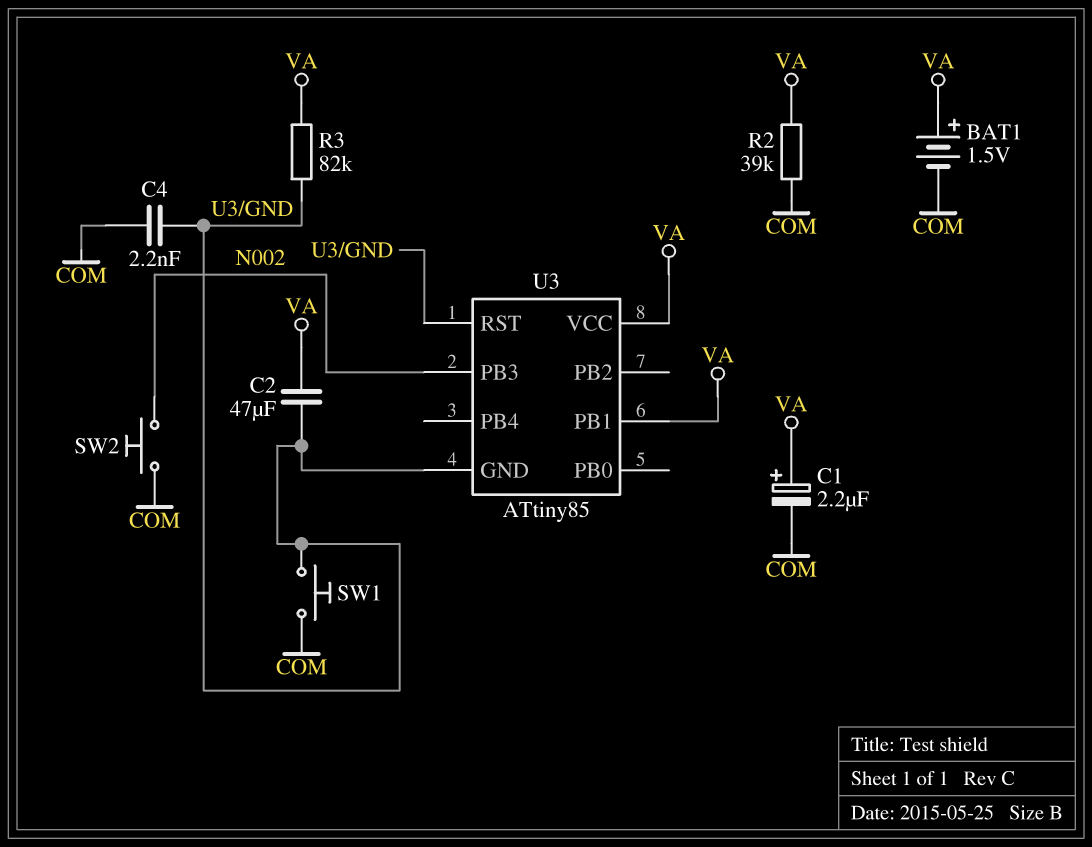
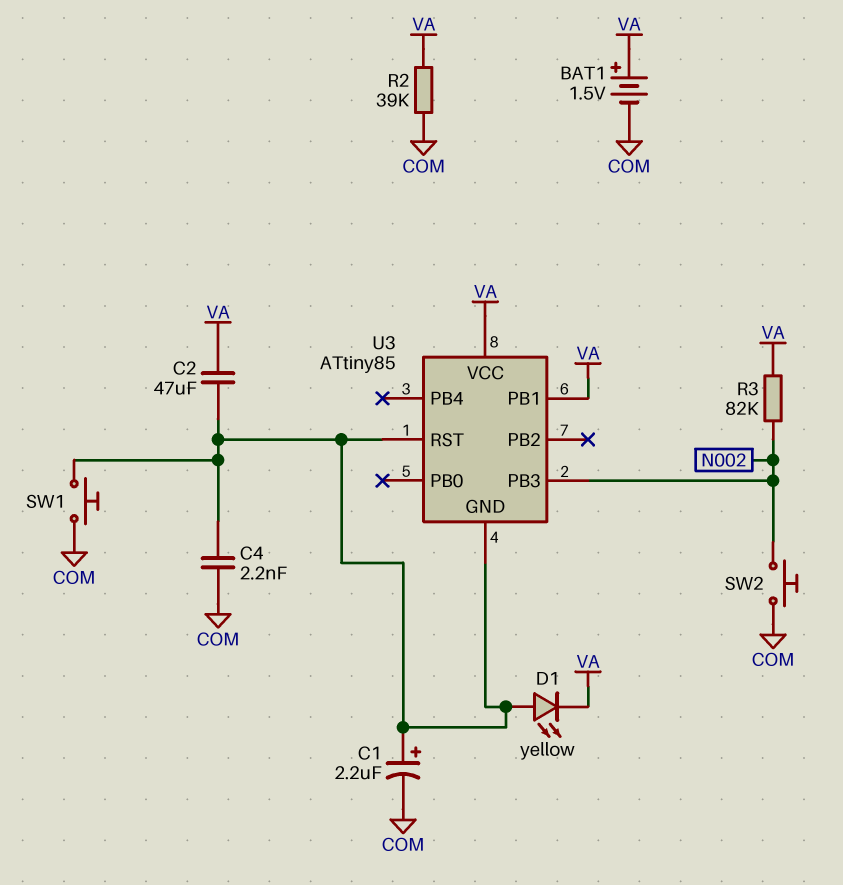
C1: 2.2uF (plus VA, minus COM) -> 2.2uF (plus U3/GND, minus COM)
D1: none -> LED yellow (A U3/GND, K VA)
R3: 82k (U3/GND, VA) -> 82k (N002, VA)

